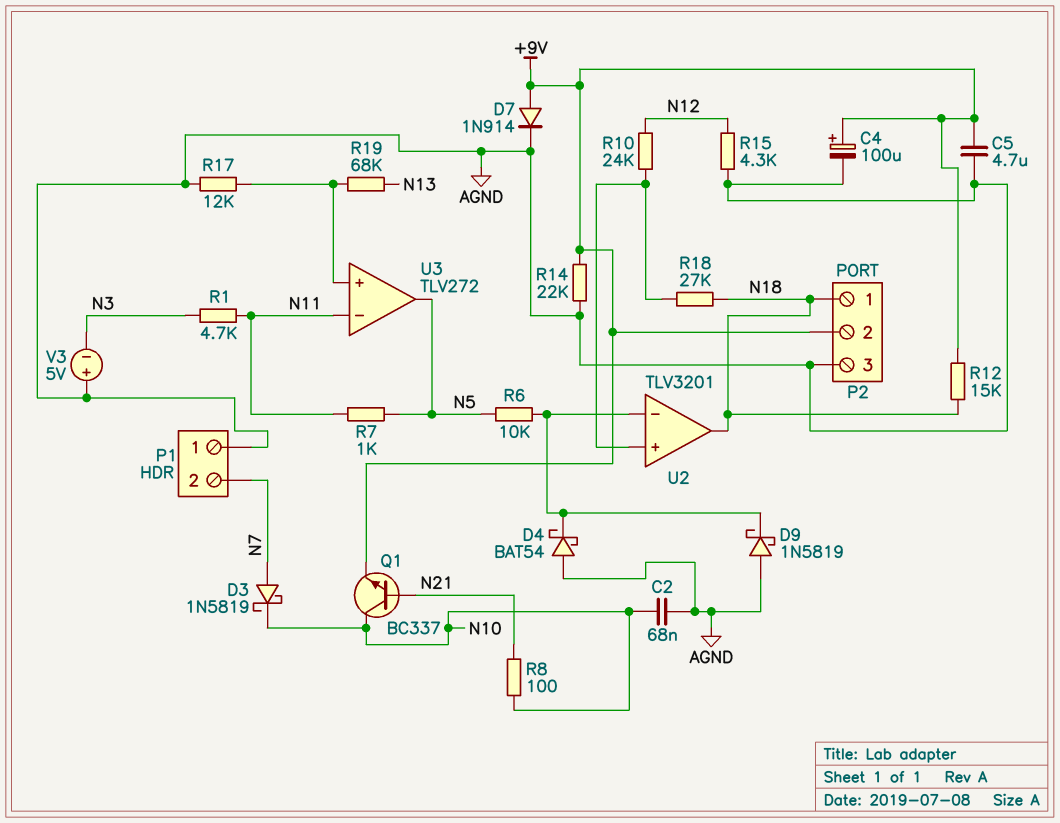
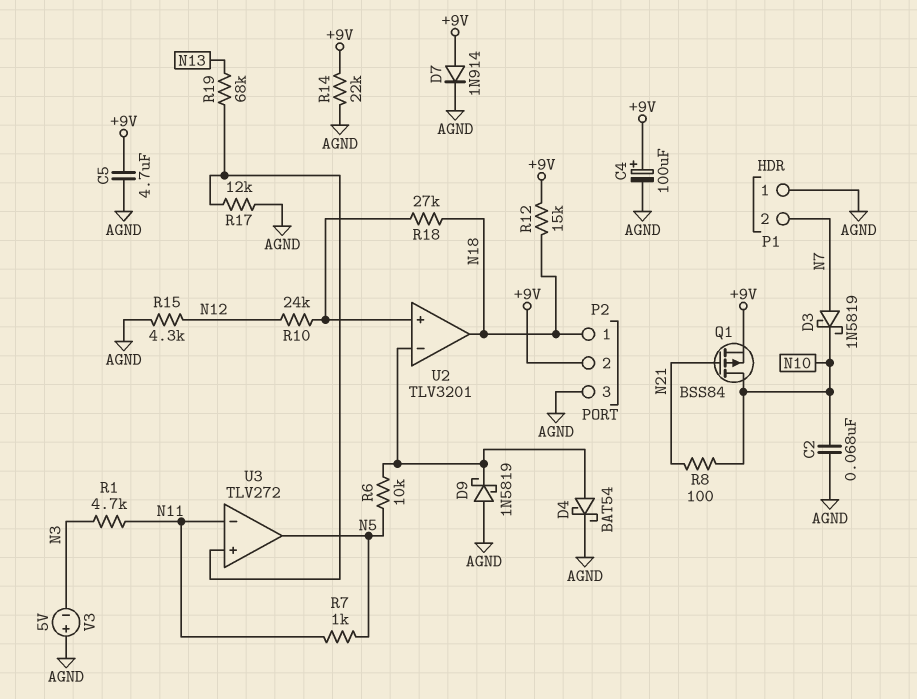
D4: schottky BAT54 (A AGND, K U2/in-) -> schottky BAT54 (A U2/in-, K AGND)
Q1: NPN BC337 (B N21, C N10, E +9V) -> PMOS BSS84 (G N21, D N10, S +9V)

